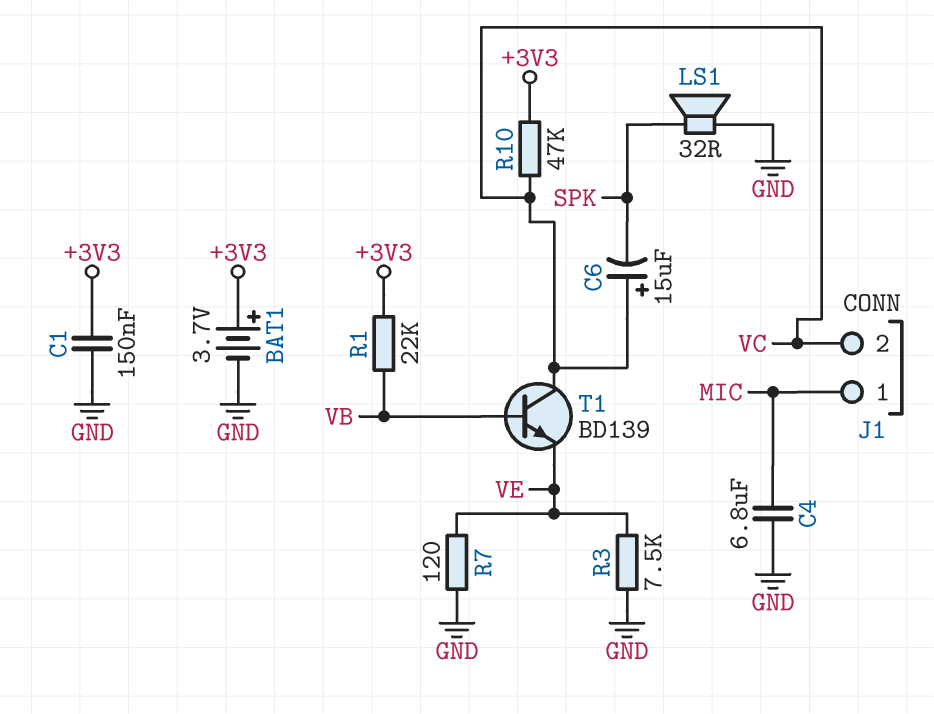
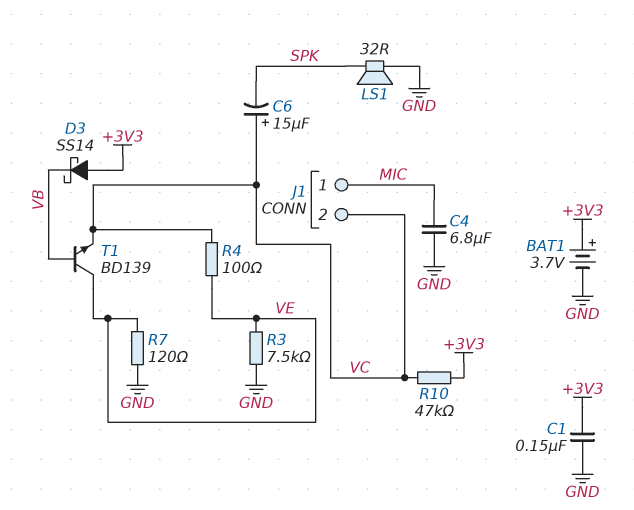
D3: none -> schottky SS14 (A +3V3, K VB)
R1: 22k (+3V3, VB) -> none
R4: none -> 100 (VC, VE)
T1: NPN BD139 (B VB, C VC, E VE) -> NPN BD139 (B VB, C VE, E VC)

